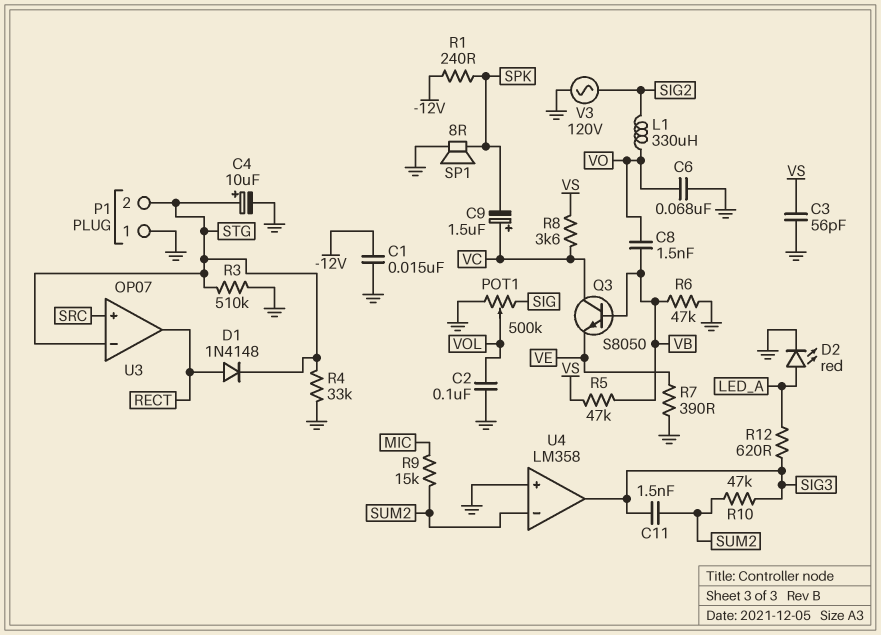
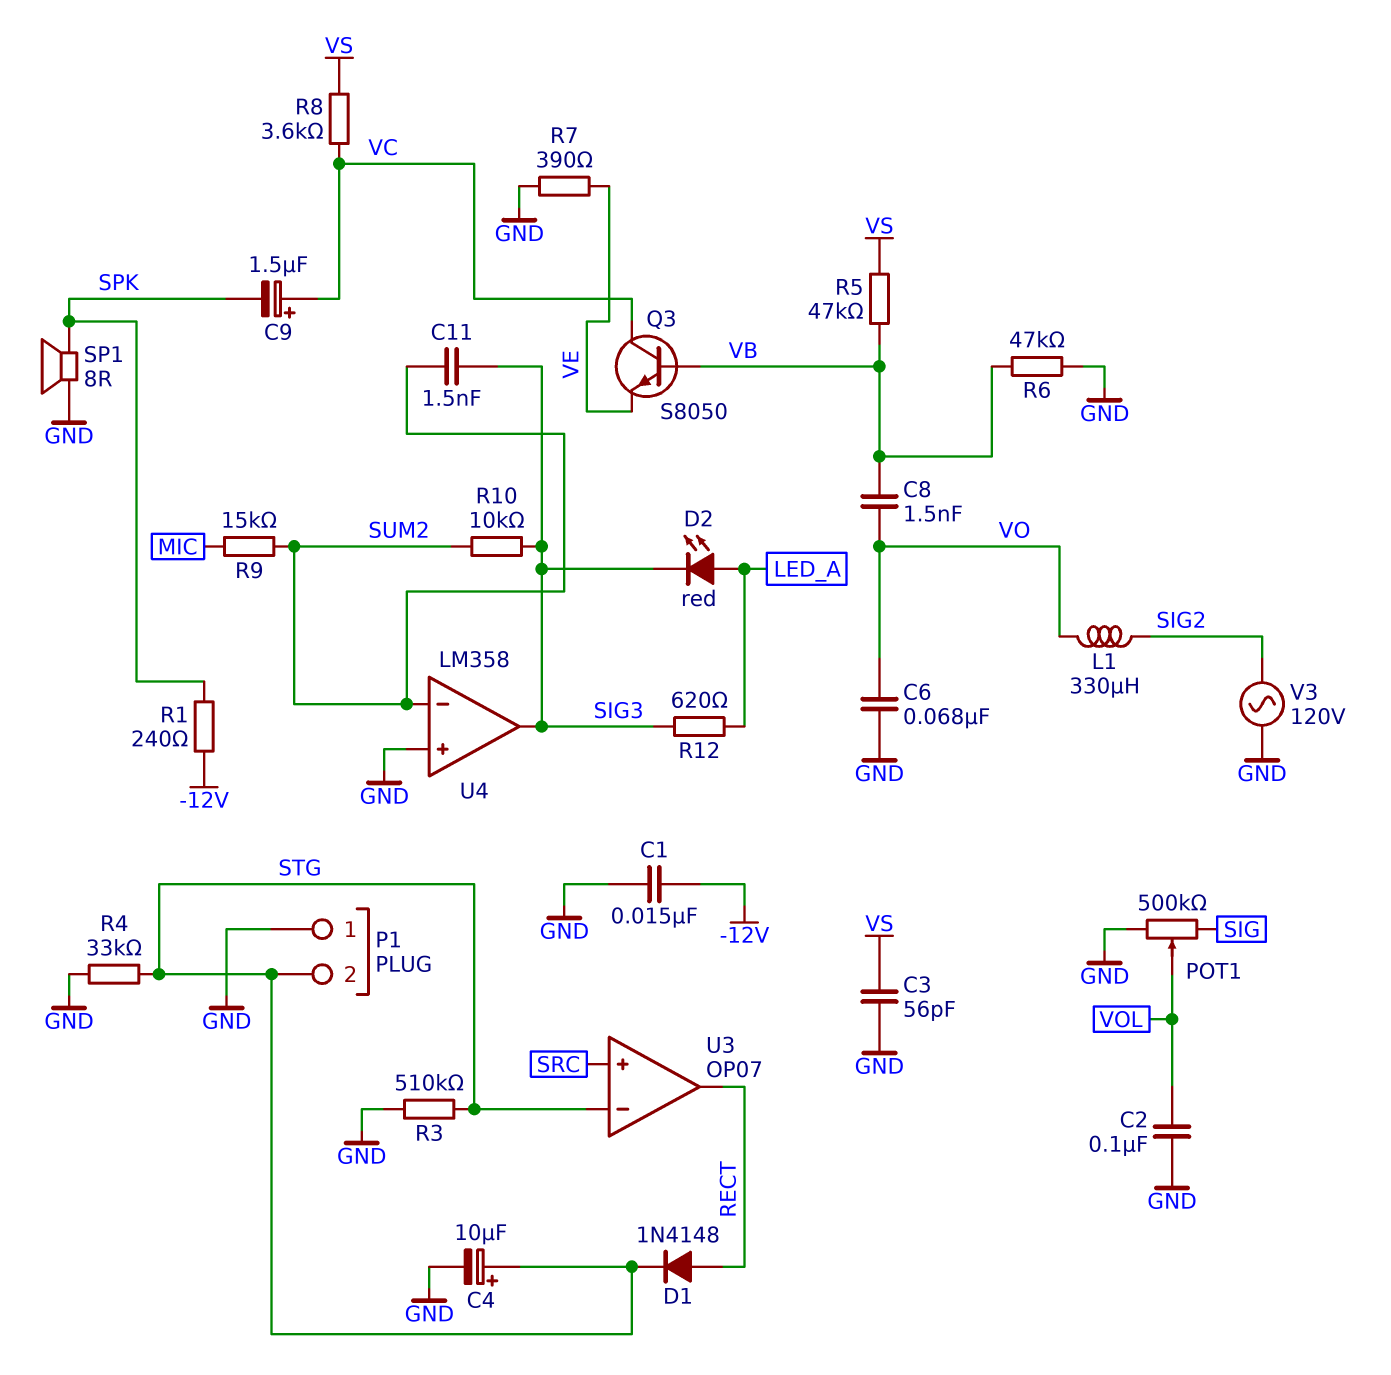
D2: LED red (A LED_A, K GND) -> LED red (A LED_A, K SIG3)
R10: 47k (SIG3, SUM2) -> 10k (SIG3, SUM2)

